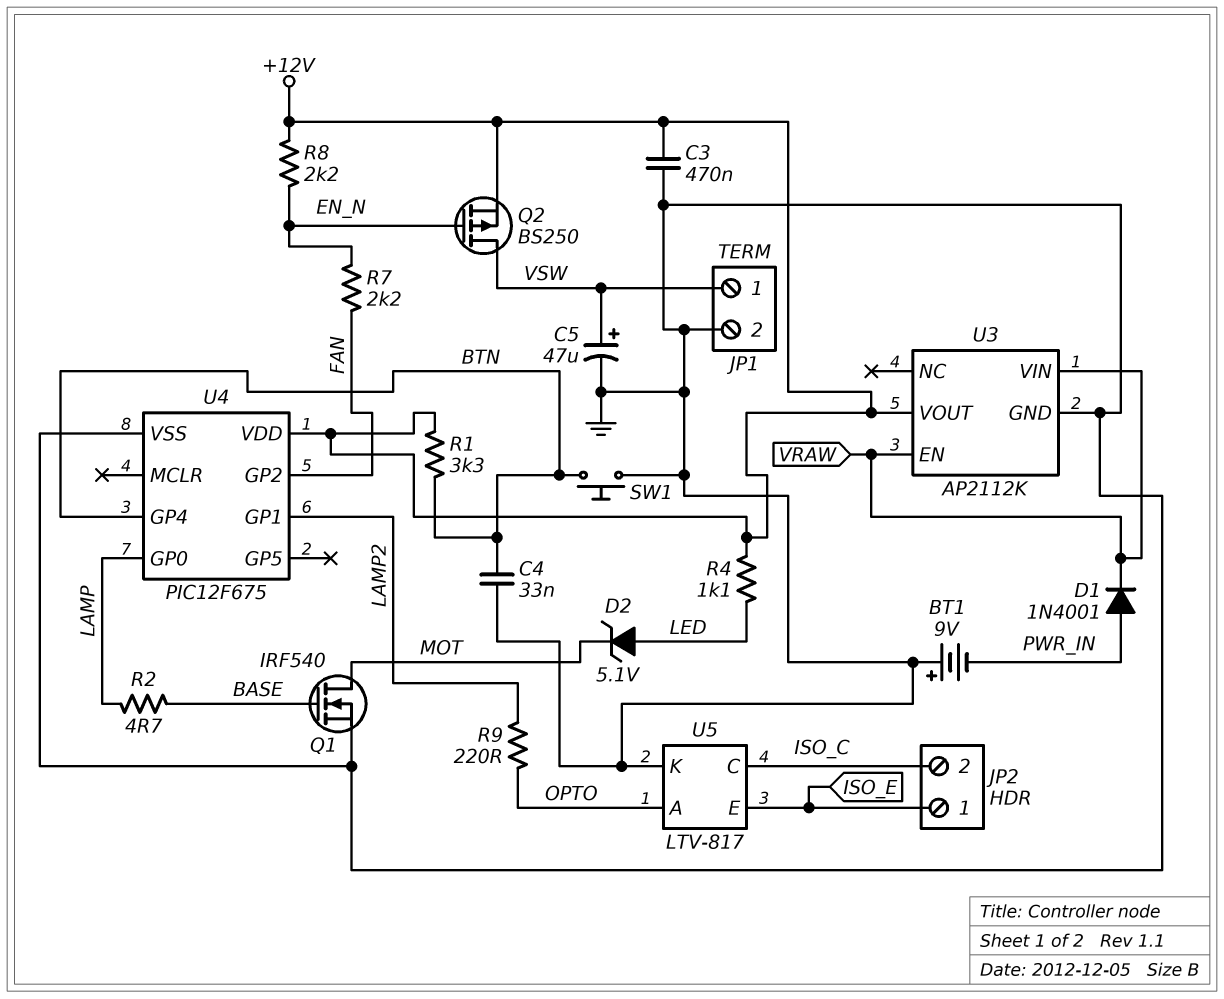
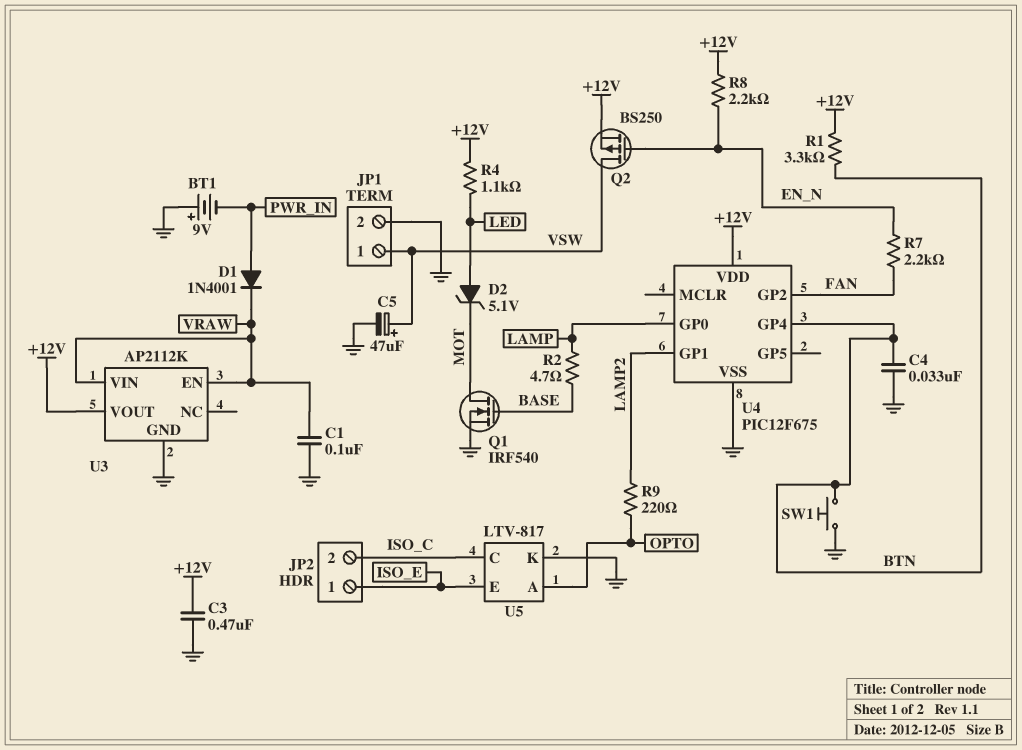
C1: none -> 100nF (GND, VRAW)

